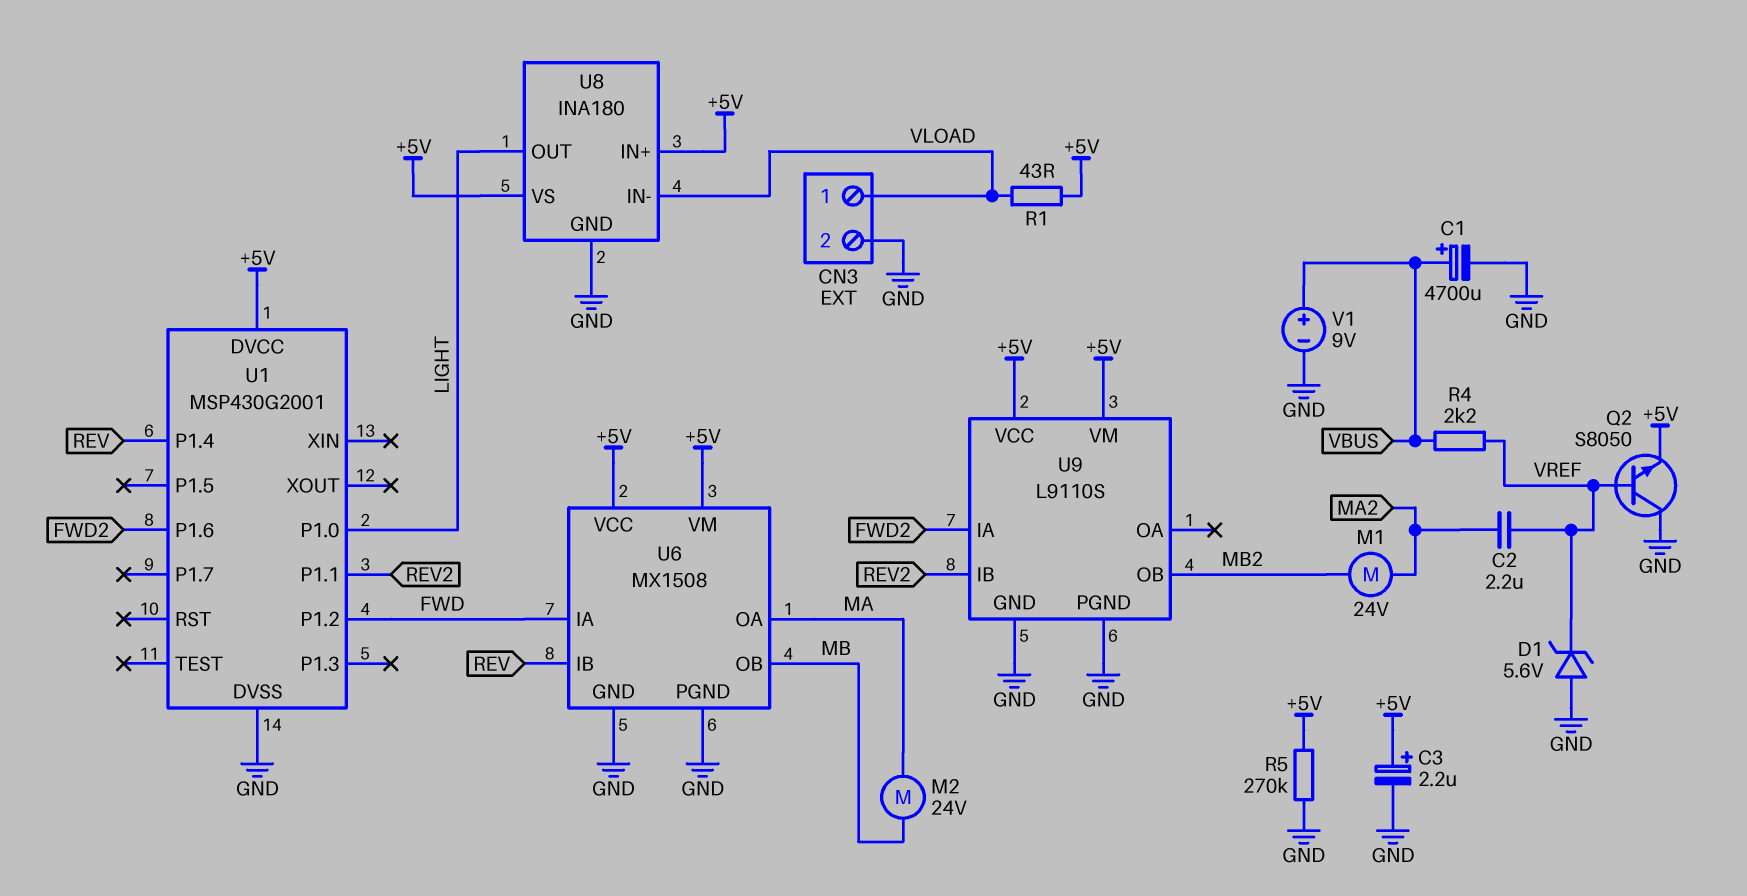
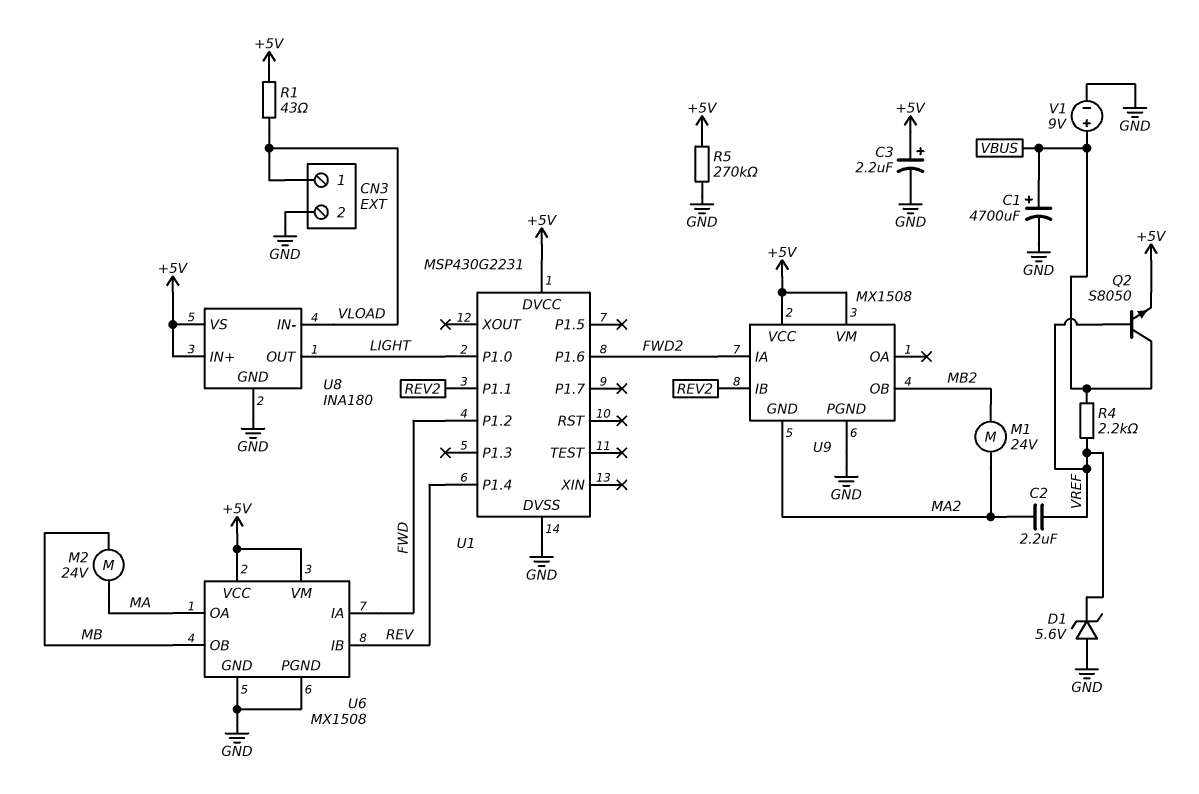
Q2: NPN S8050 (B VREF, C GND, E +5V) -> NPN S8050 (B VREF, C VBUS, E +5V)
U1: MSP430G2001 -> MSP430G2231
U9: L9110S -> MX1508
U9 pin GND: GND -> MA2

